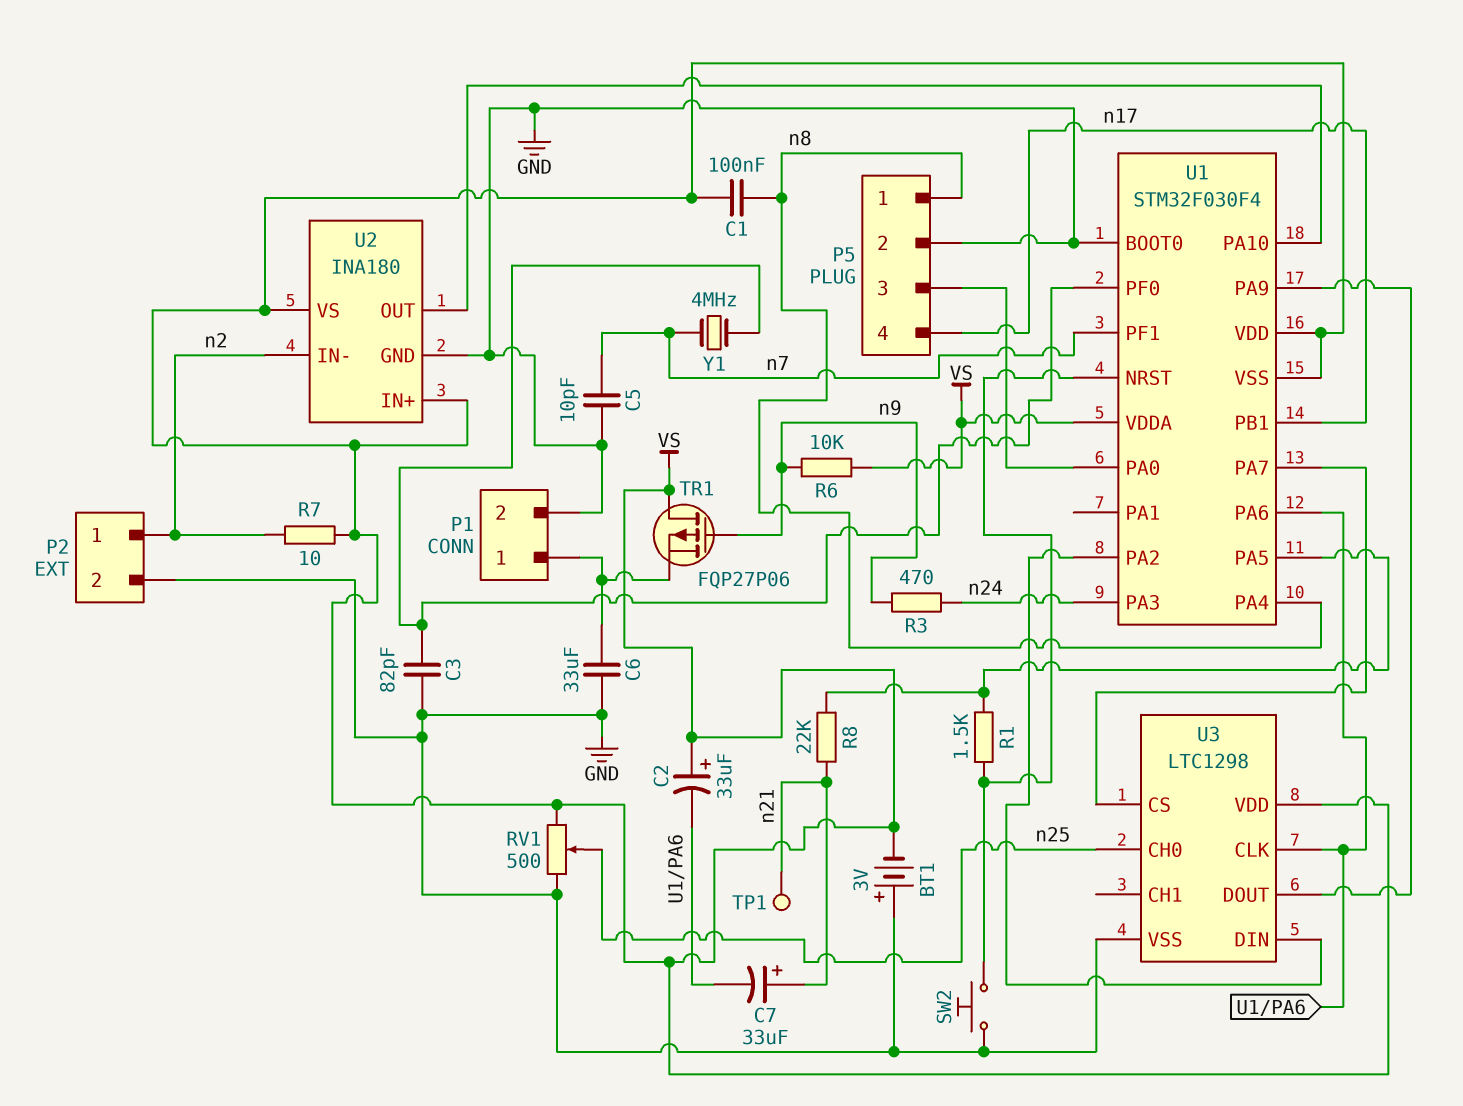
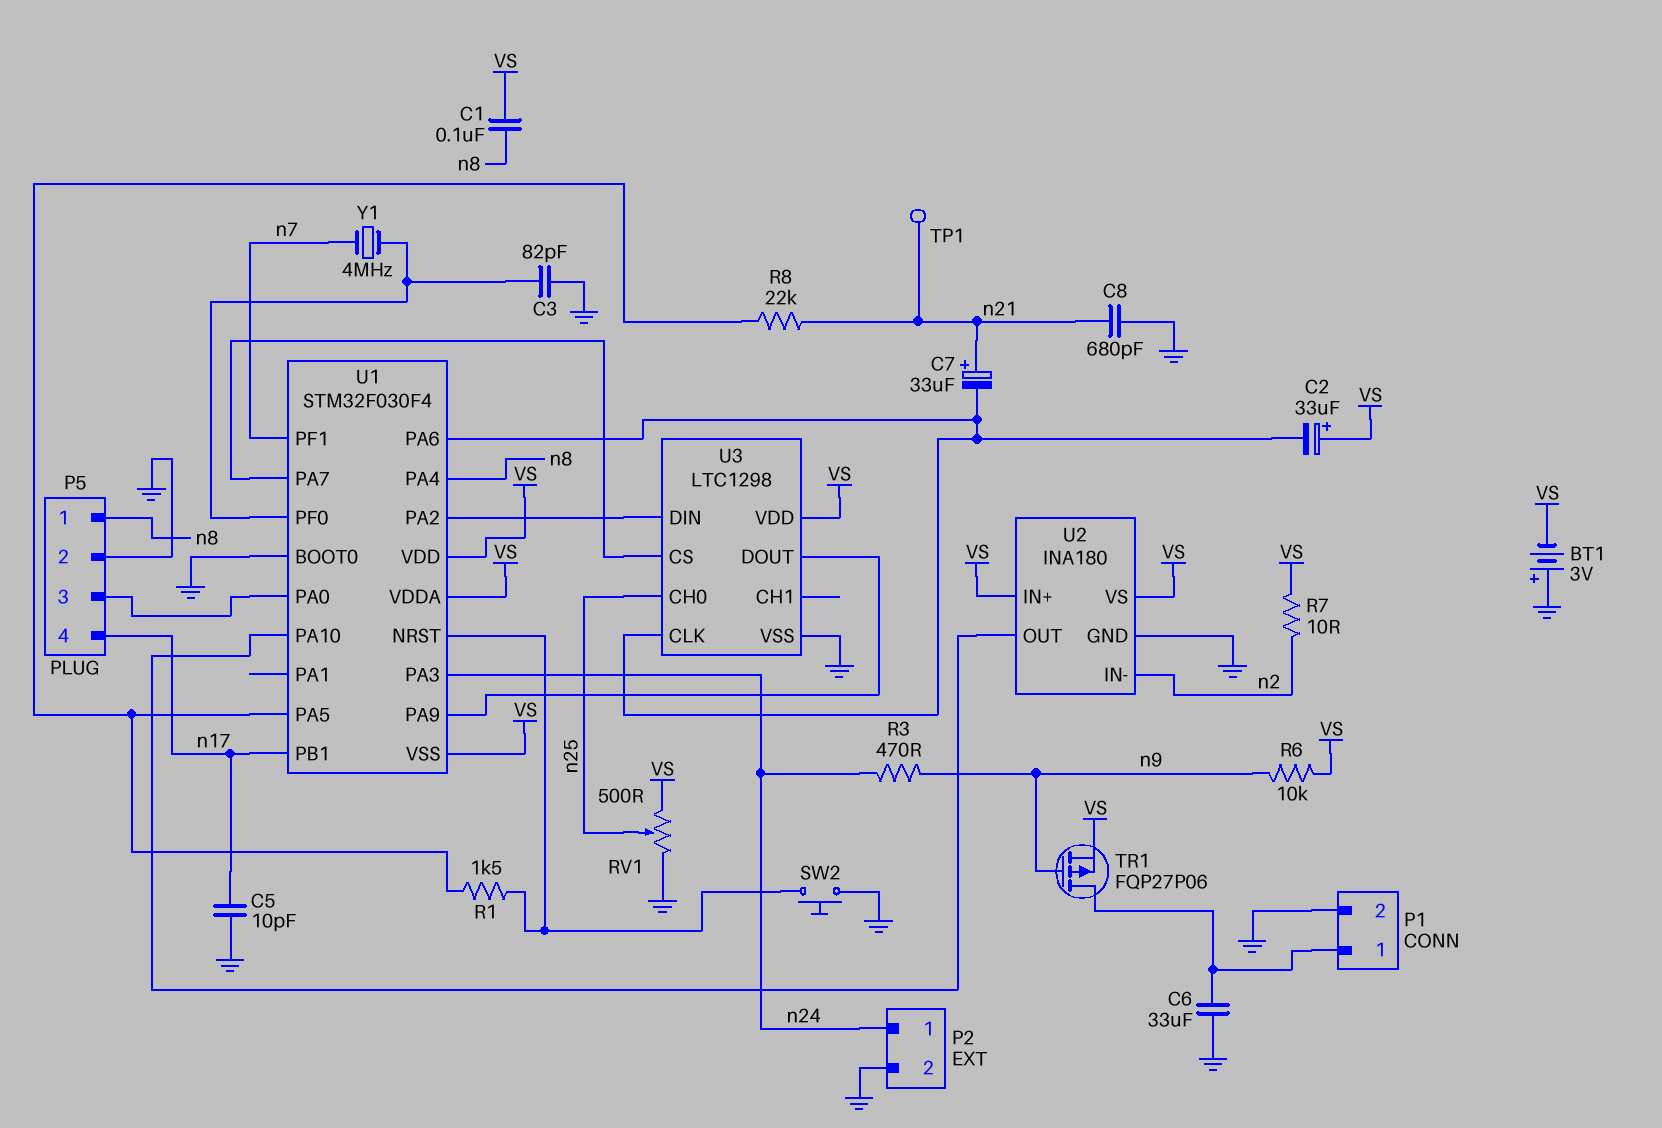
C5: 10pF (GND, n7) -> 10pF (GND, n17)
C8: none -> 680pF (GND, n21)
P2 pin 1: n2 -> n24
TR1: PMOS FQP27P06 (G n9, D VS, S P1/1) -> PMOS FQP27P06 (G n9, D P1/1, S VS)

